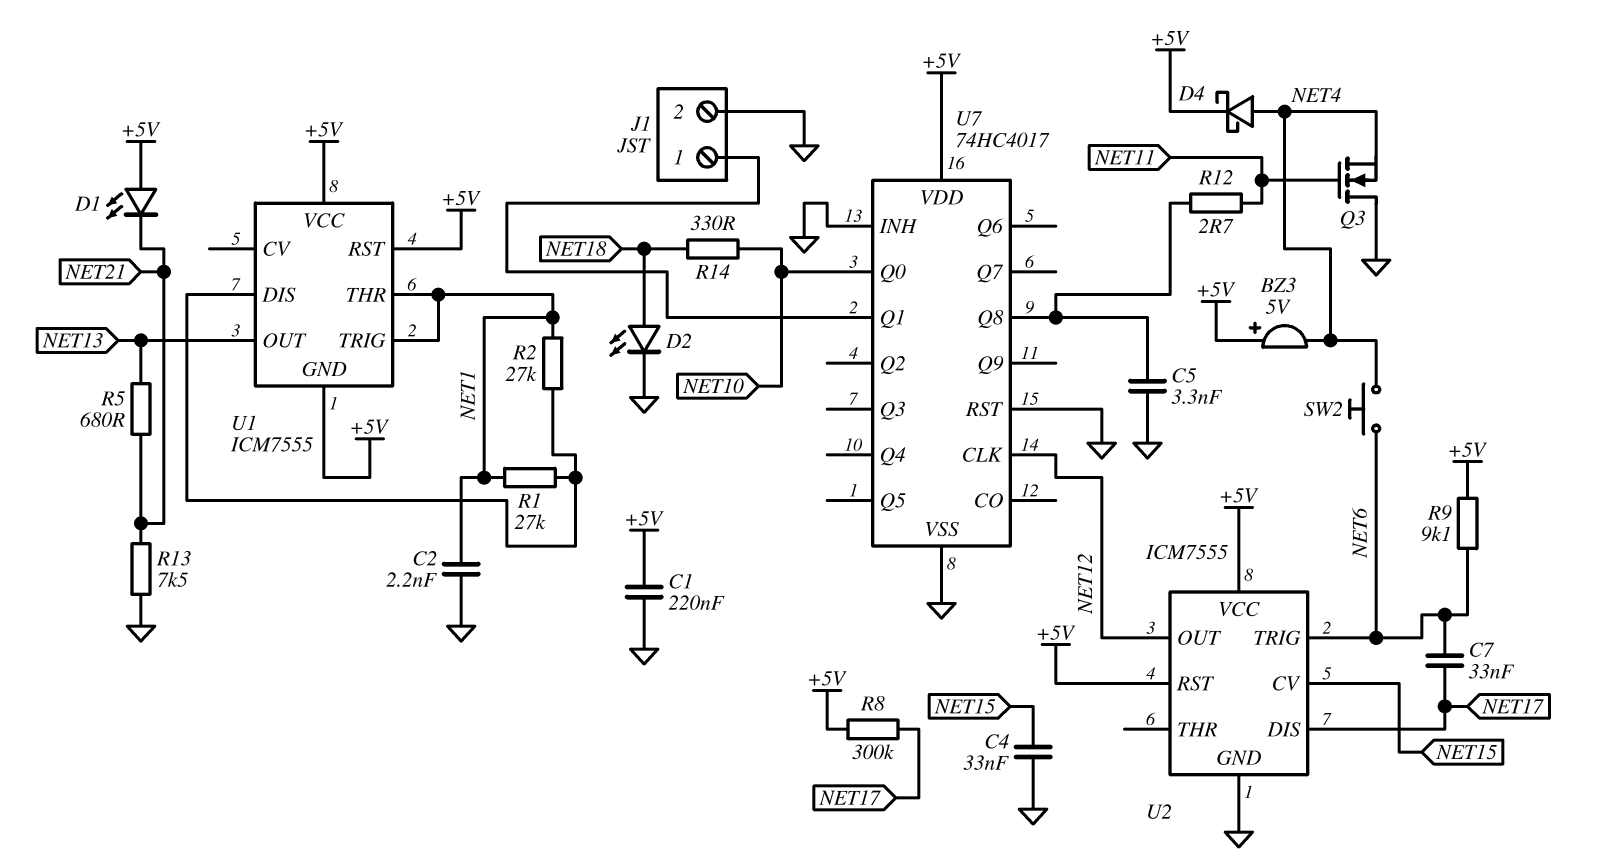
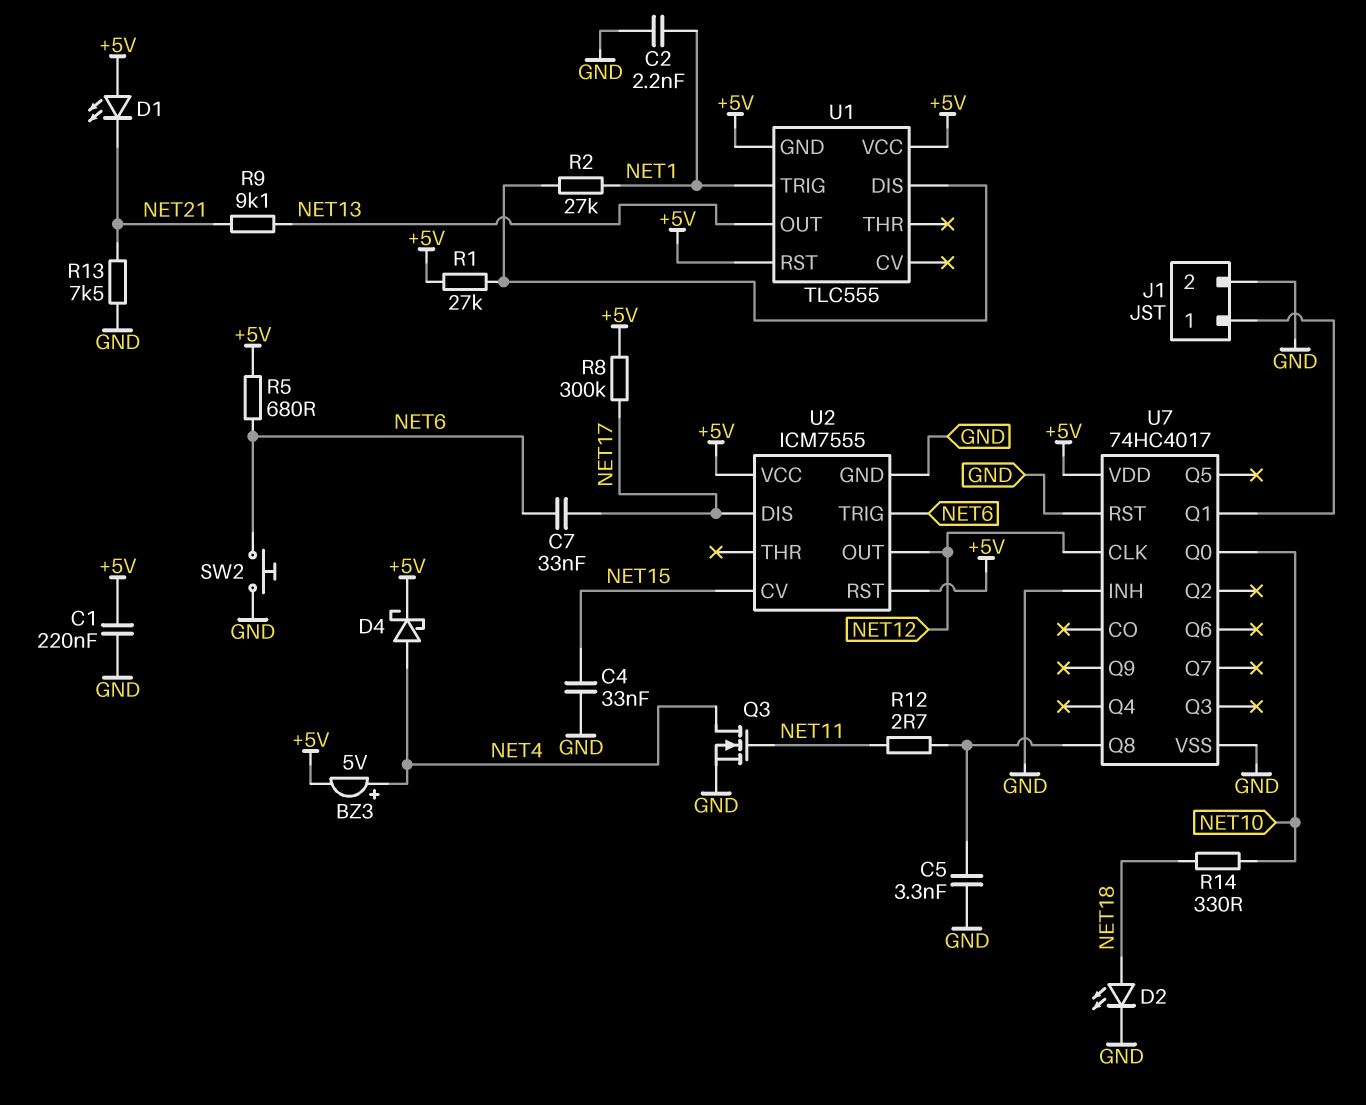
BZ3: buzzer 5V (plus +5V, minus NET4) -> buzzer 5V (plus NET4, minus +5V)
Q3: NMOS (G NET11, D GND, S NET4) -> NMOS (G NET11, D NET4, S GND)
R1: 27k (NET1, U1/DIS) -> 27k (+5V, U1/DIS)
R5: 680 (NET13, NET21) -> 680 (+5V, NET6)
R9: 9.1k (+5V, NET6) -> 9.1k (NET13, NET21)
SW2: button (NET4, NET6) -> button (GND, NET6)
U1: ICM7555 -> TLC555
U1 pin THR: NET1 -> none

